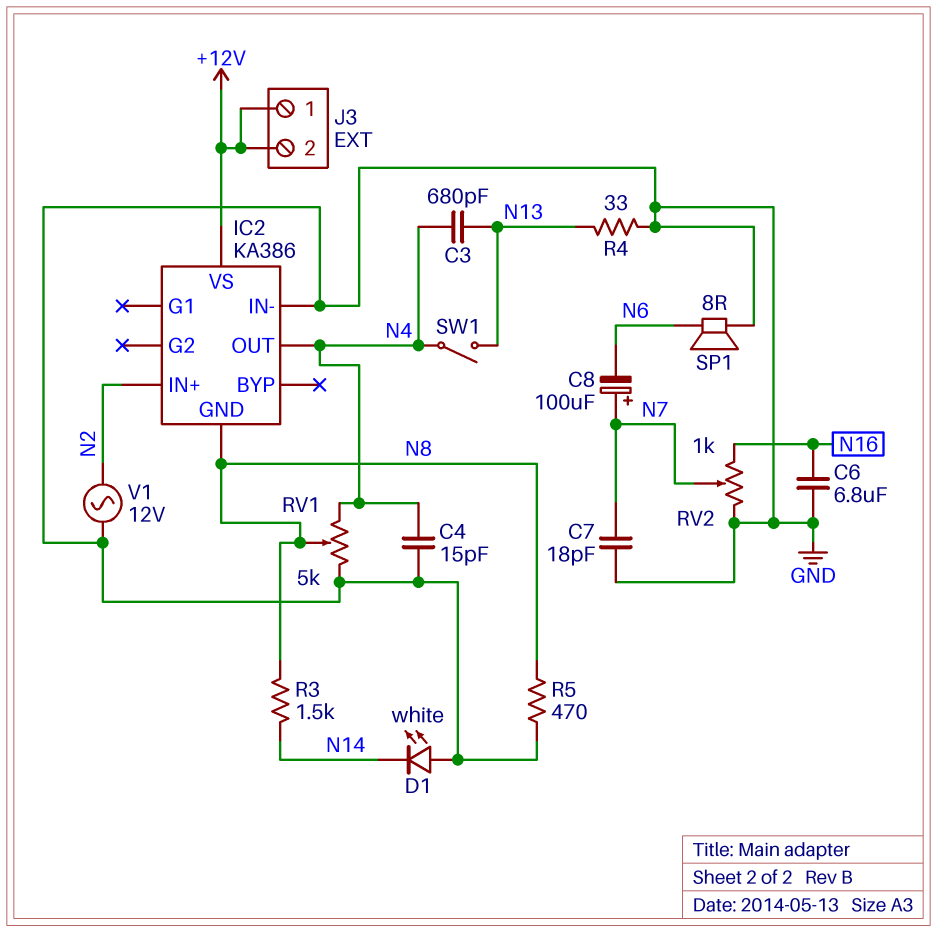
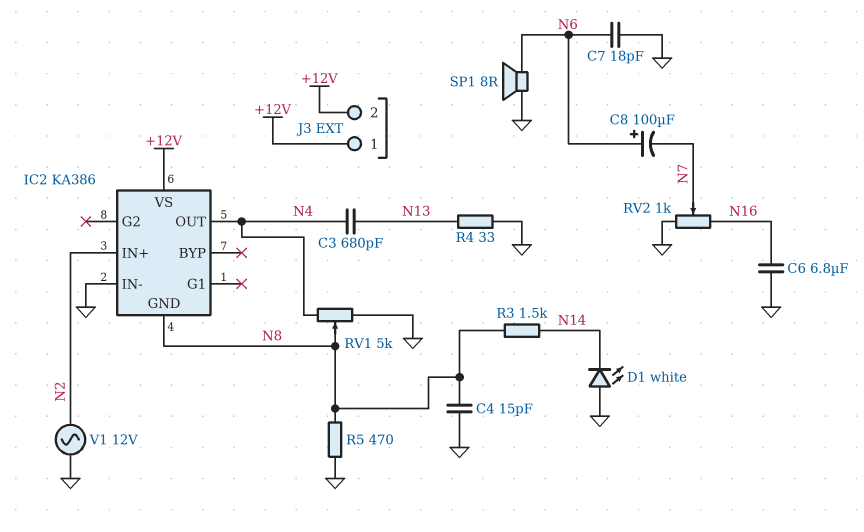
C4: 15pF (GND, N4) -> 15pF (GND, N8)
C7: 18pF (GND, N7) -> 18pF (GND, N6)
C8: 100uF (plus N7, minus N6) -> 100uF (plus N6, minus N7)
SW1: switch (N4, N13) -> none

